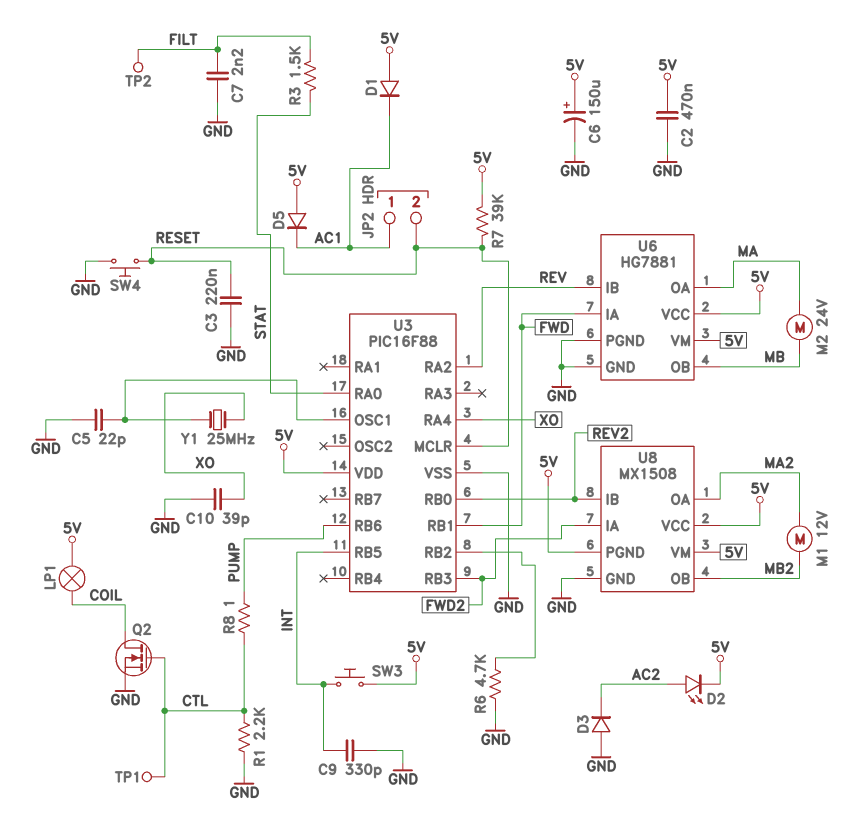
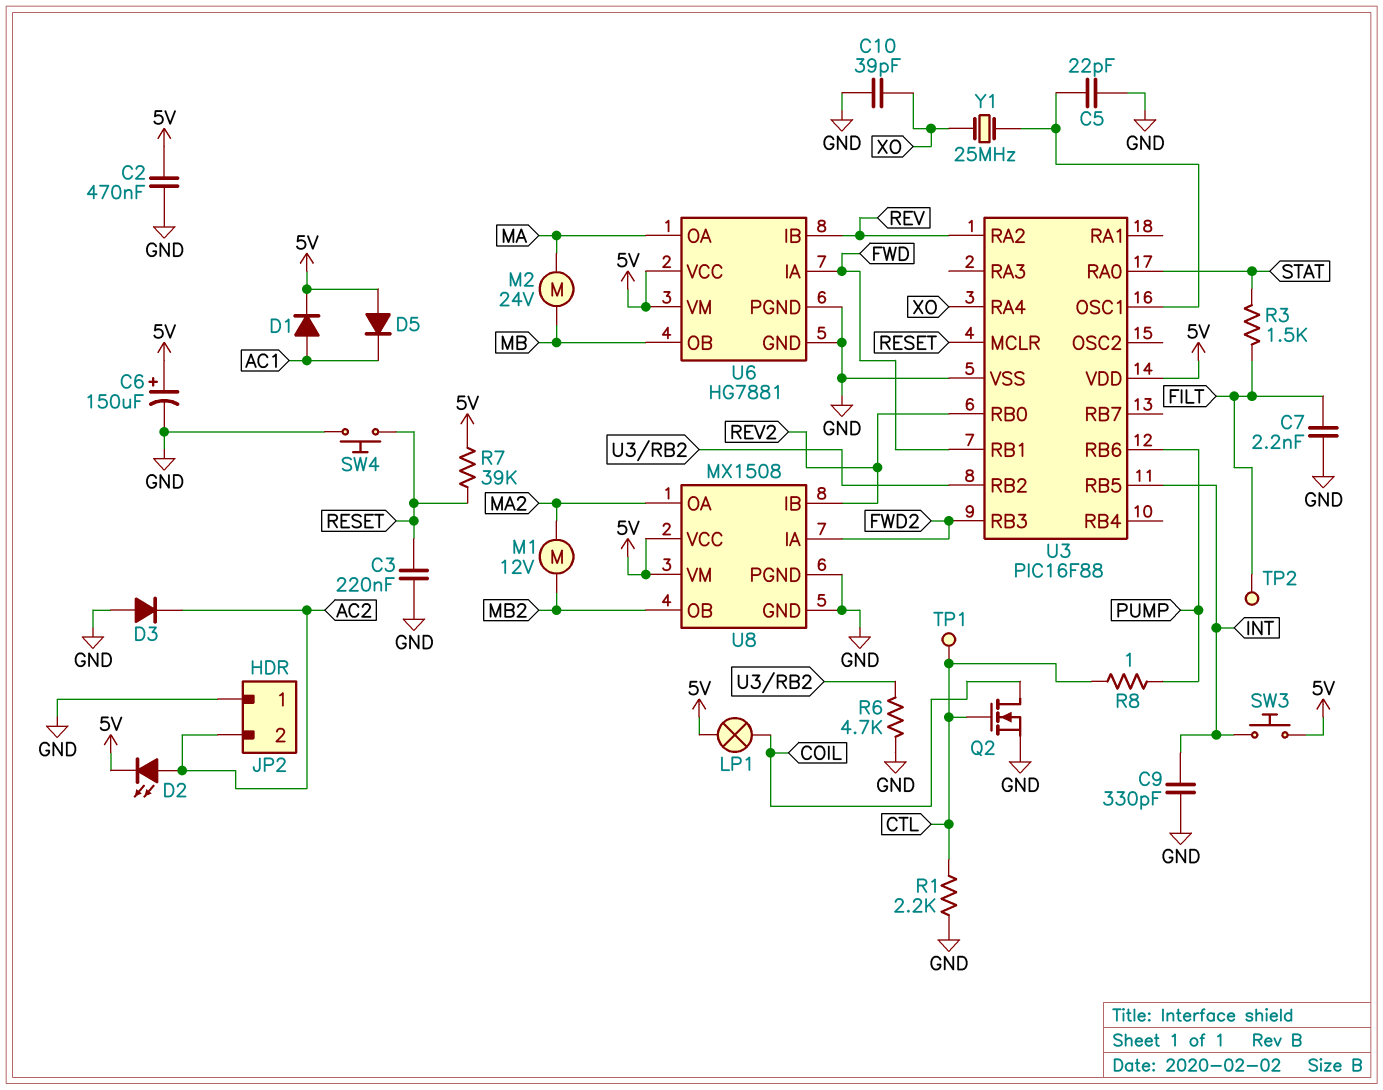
D1: diode (A 5V, K AC1) -> diode (A AC1, K 5V)
JP2 pin 1: AC1 -> GND
JP2 pin 2: RESET -> AC2
U8 pin PGND: 5V -> GND

